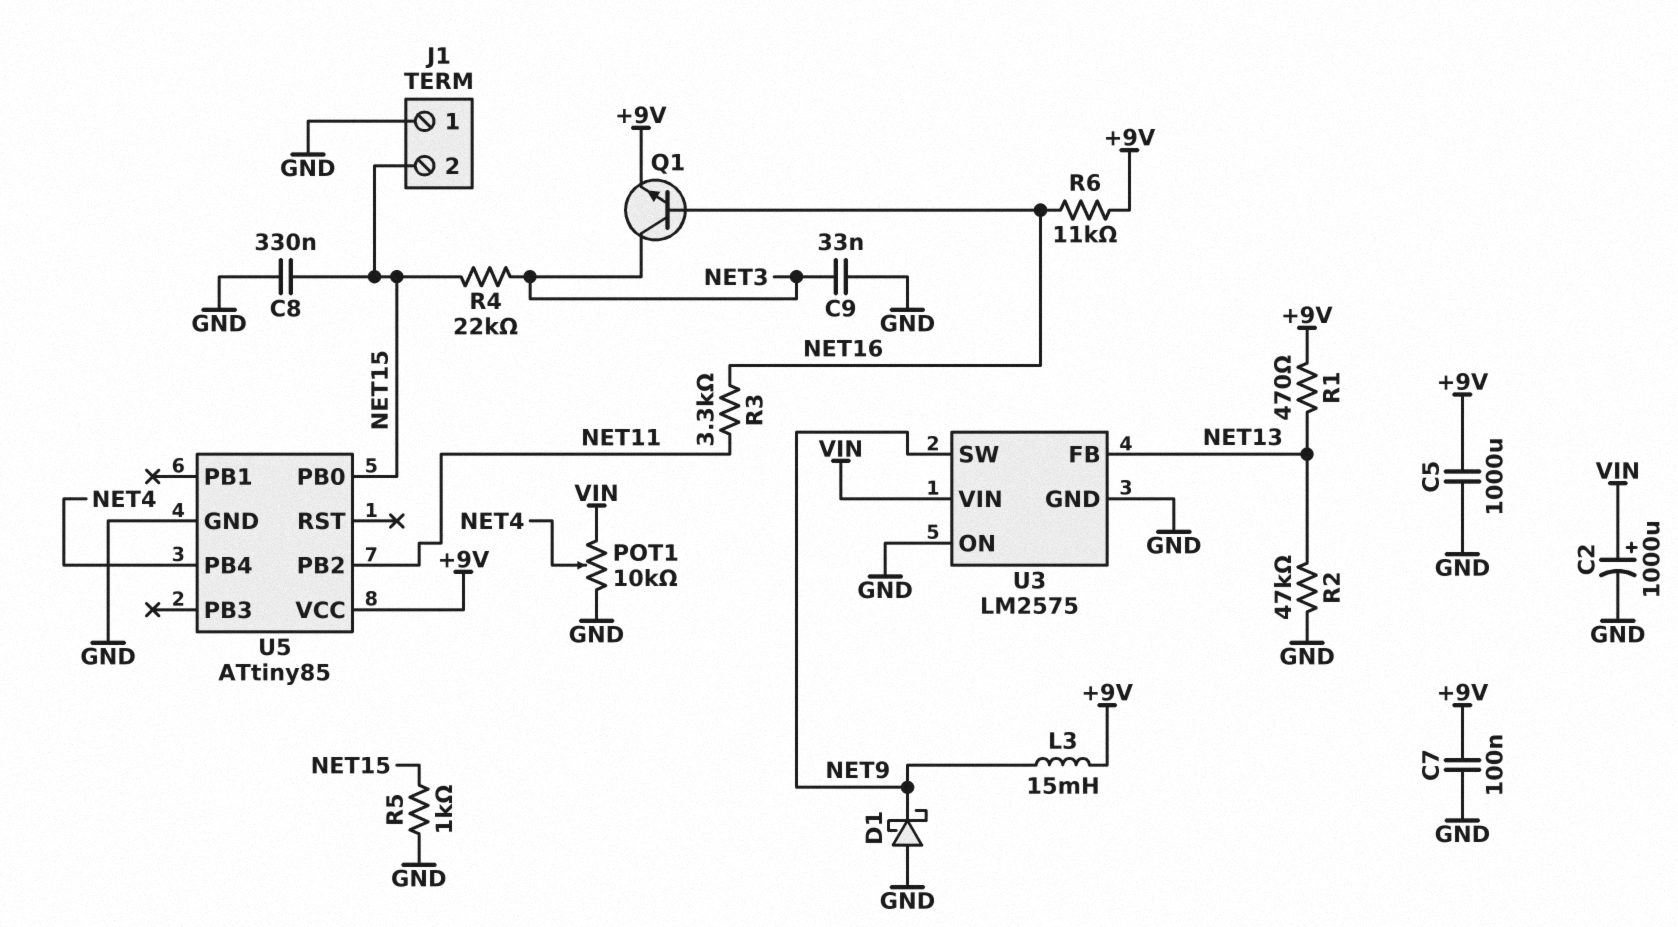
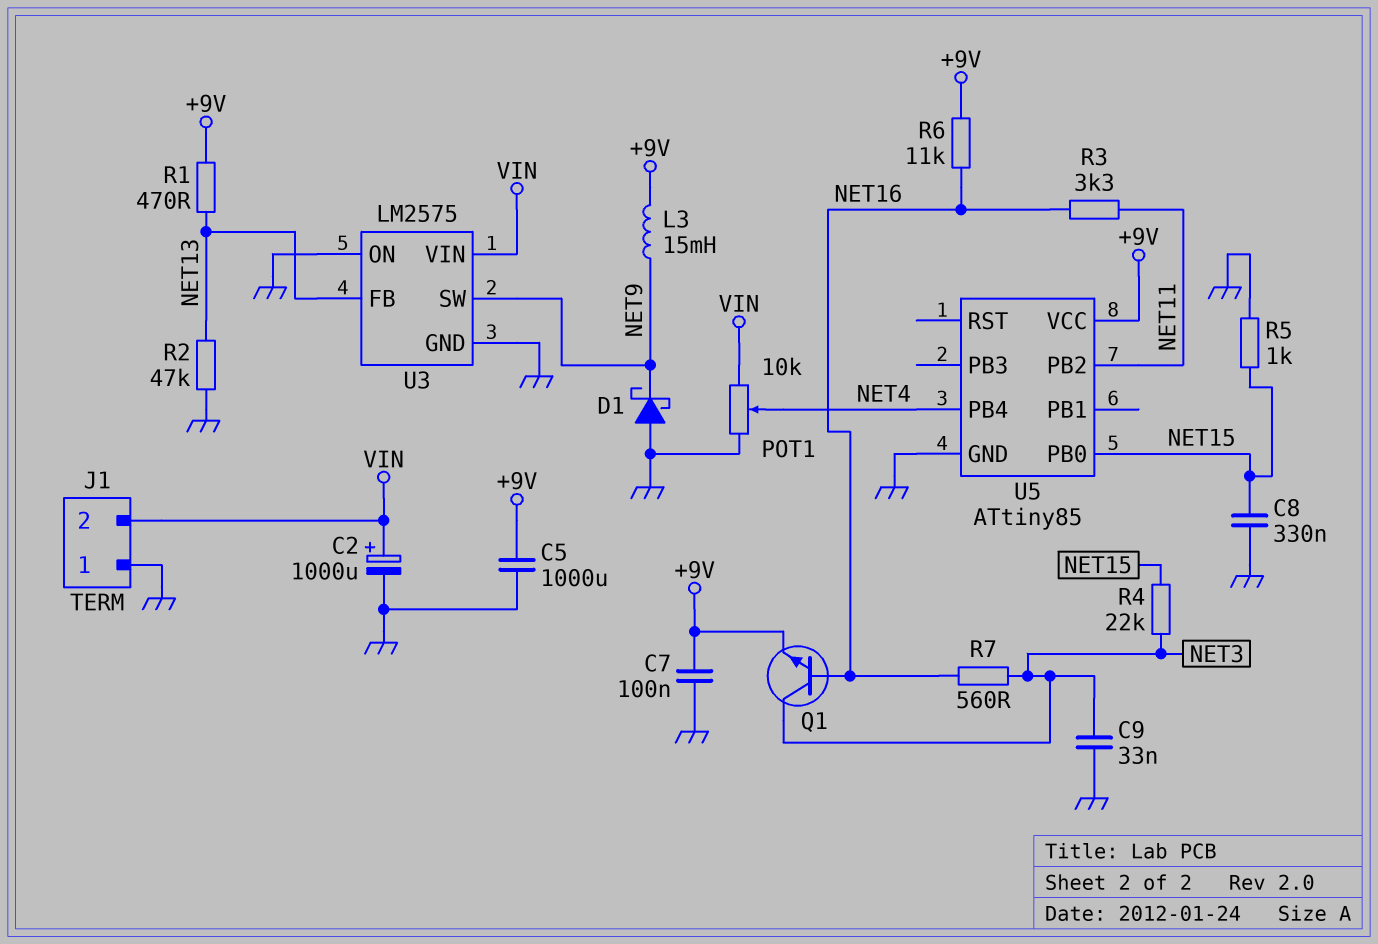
J1 pin 2: NET15 -> VIN
R7: none -> 560 (NET3, NET16)

